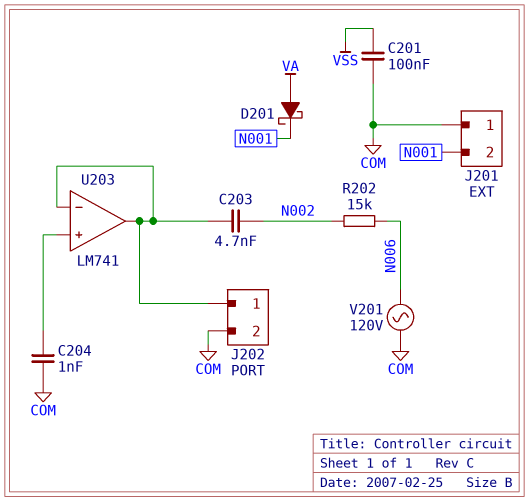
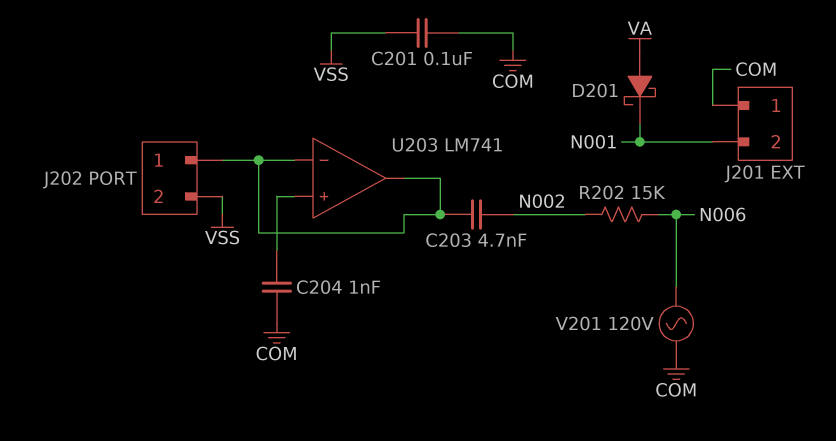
J202 pin 2: COM -> VSS

